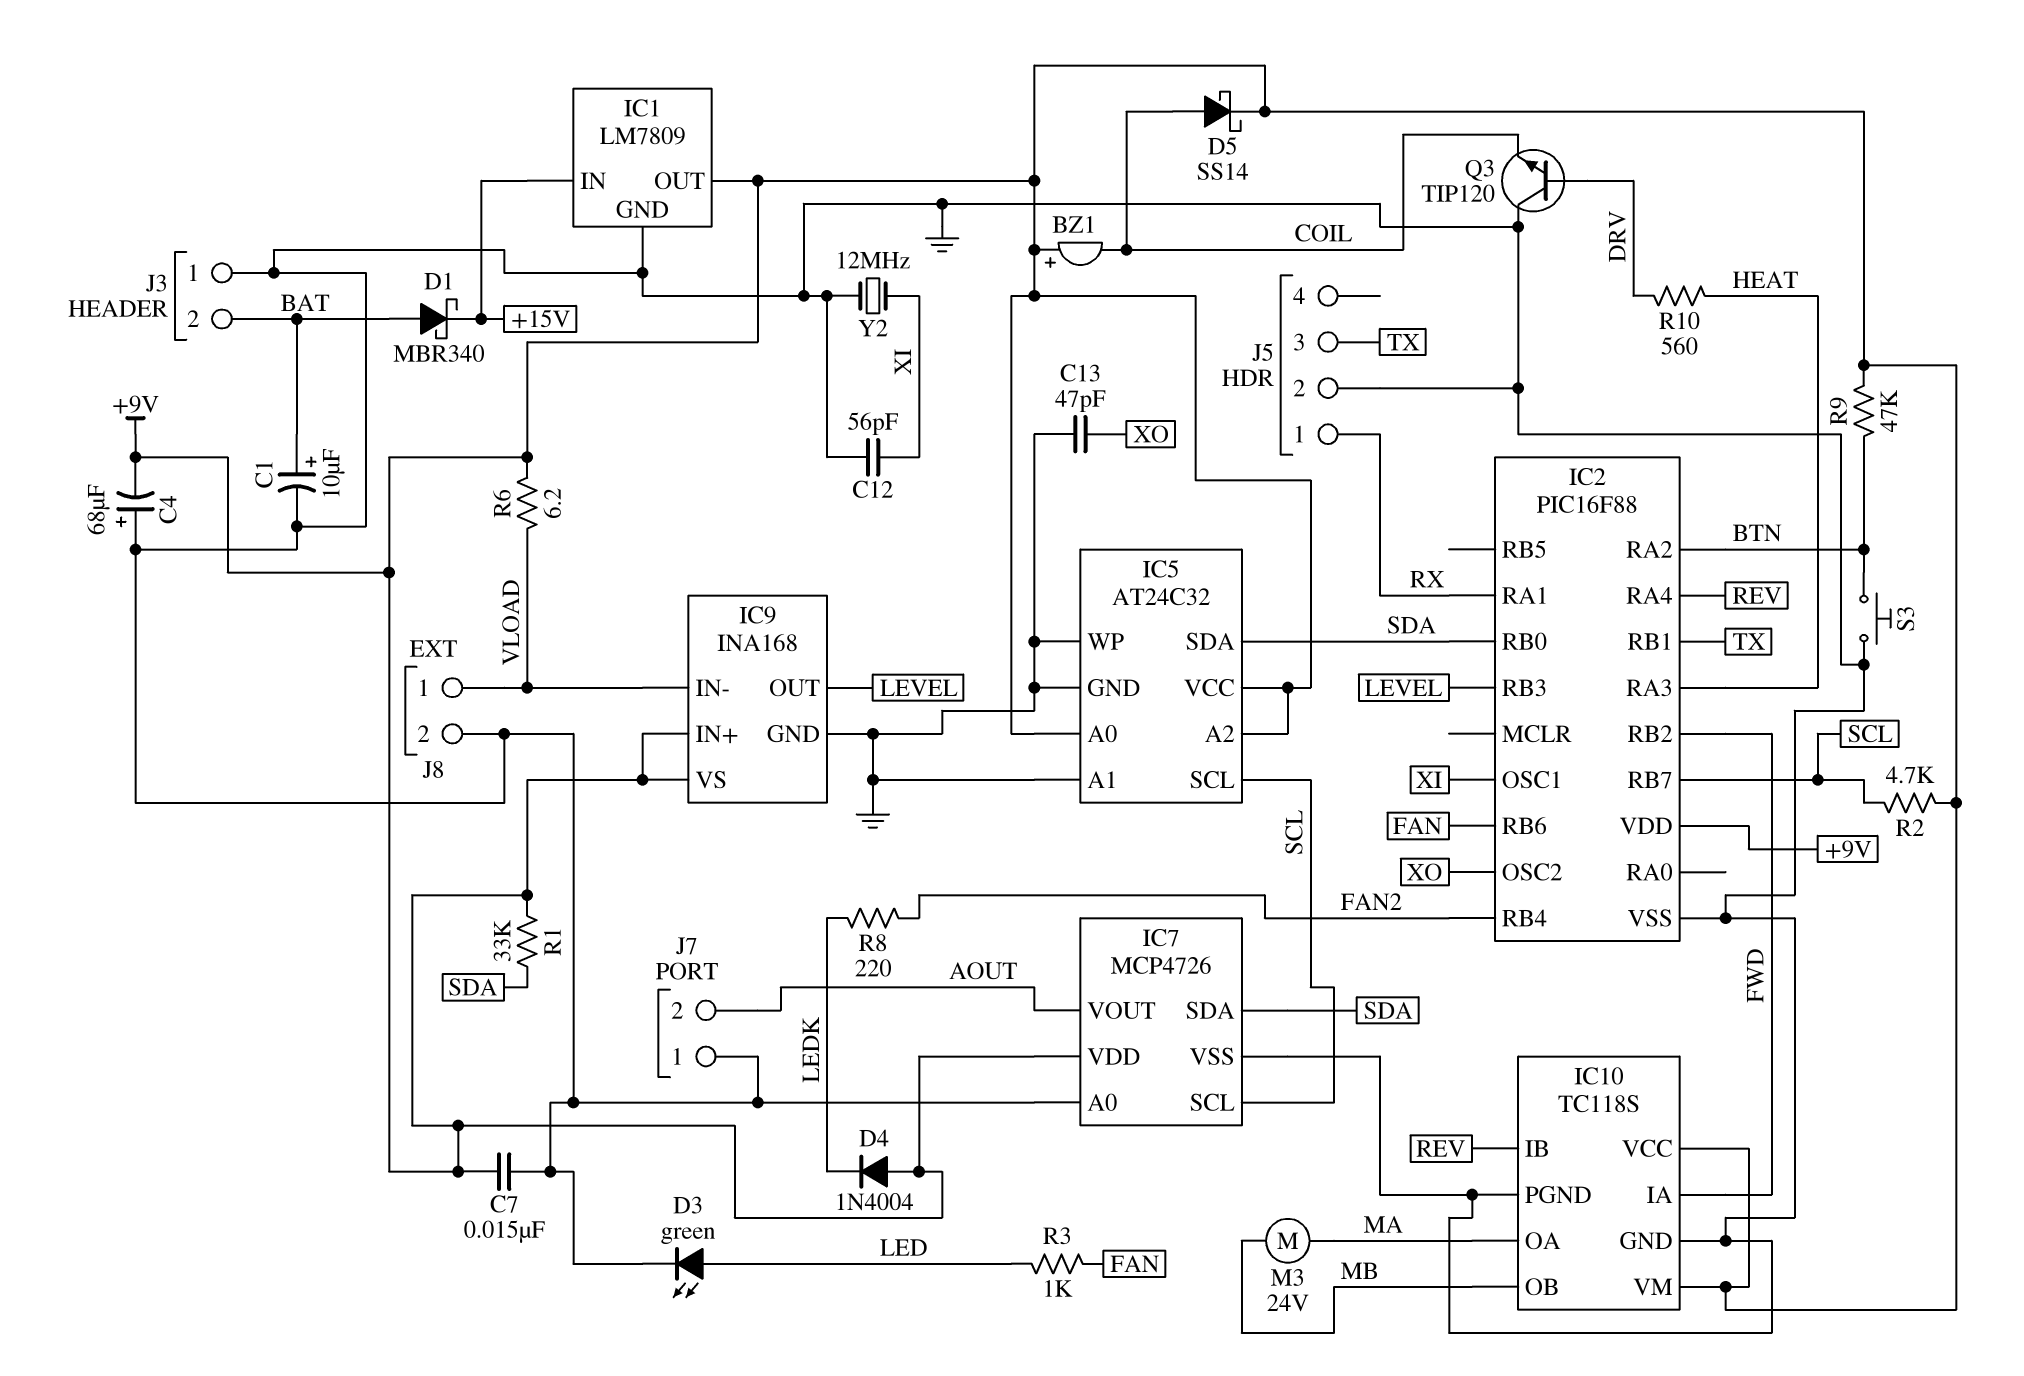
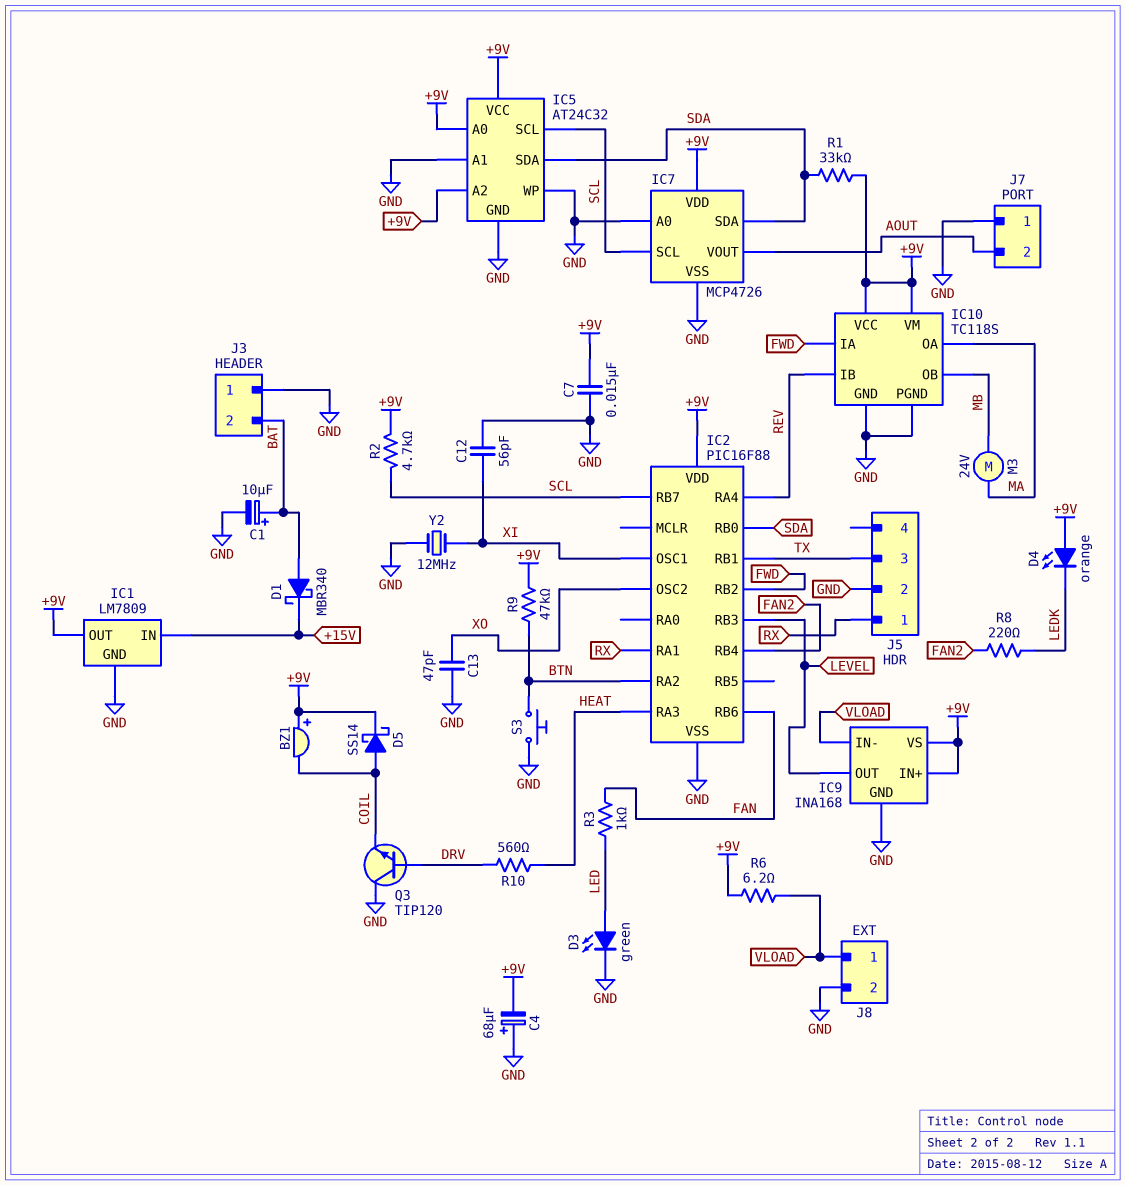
D4: diode 1N4004 (A +9V, K LEDK) -> LED orange (A +9V, K LEDK)

